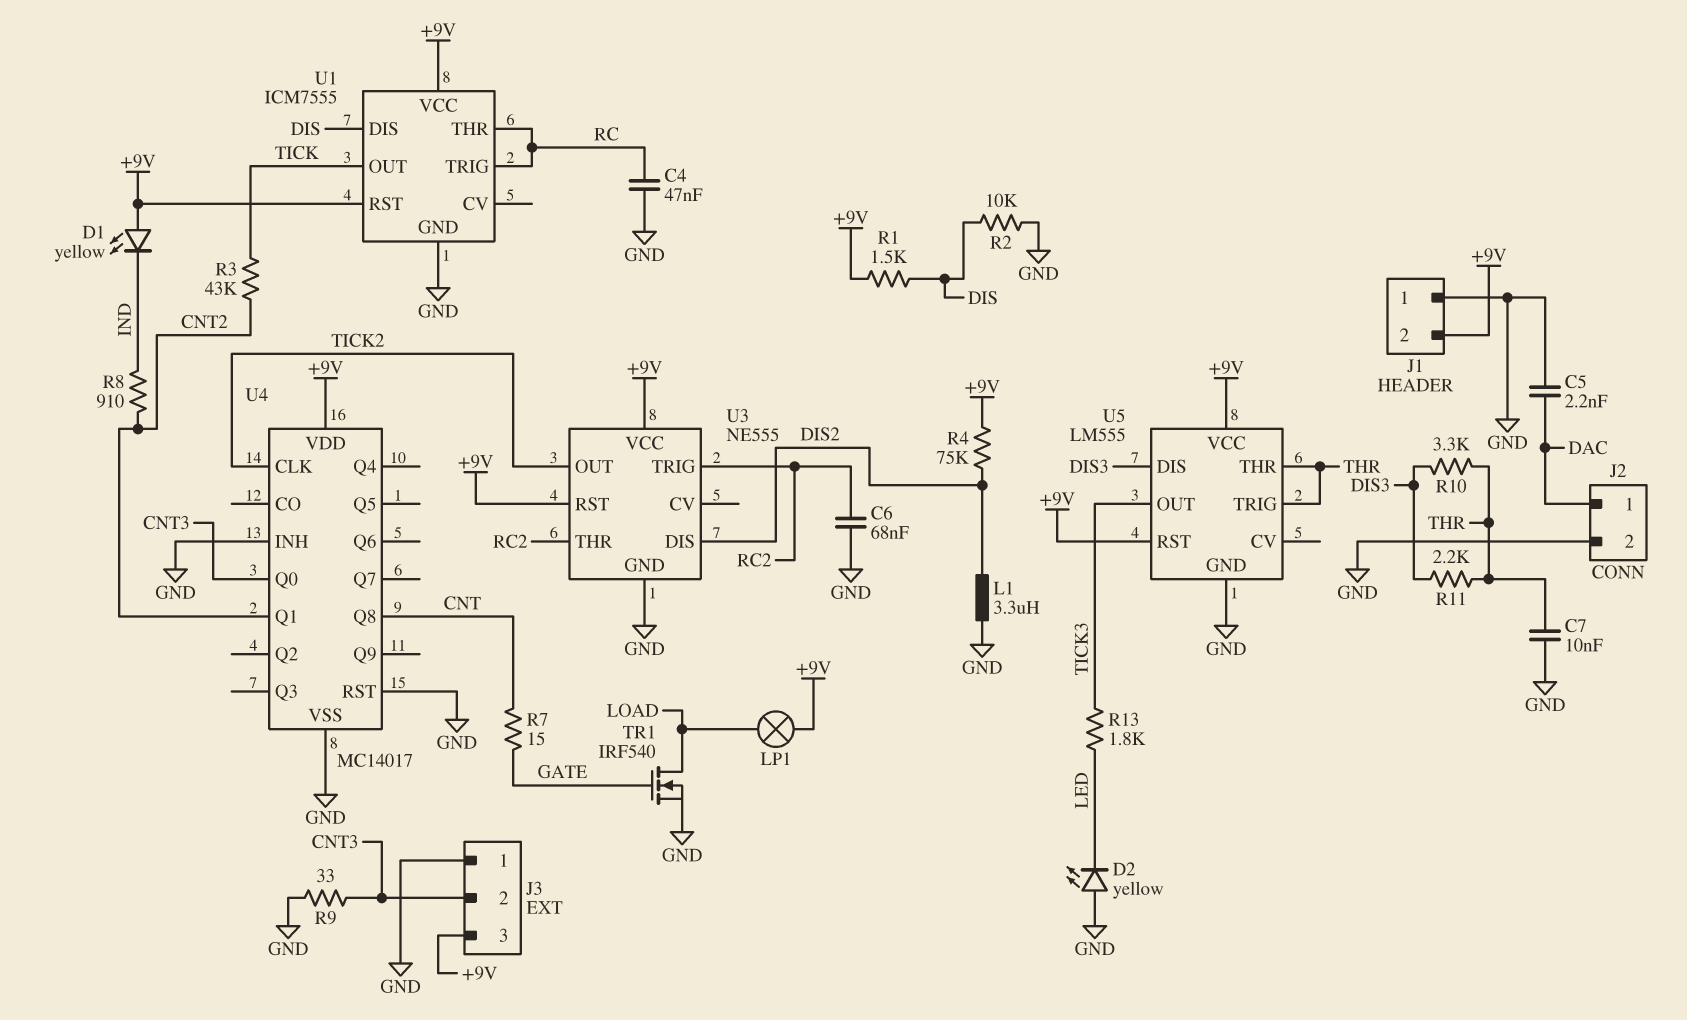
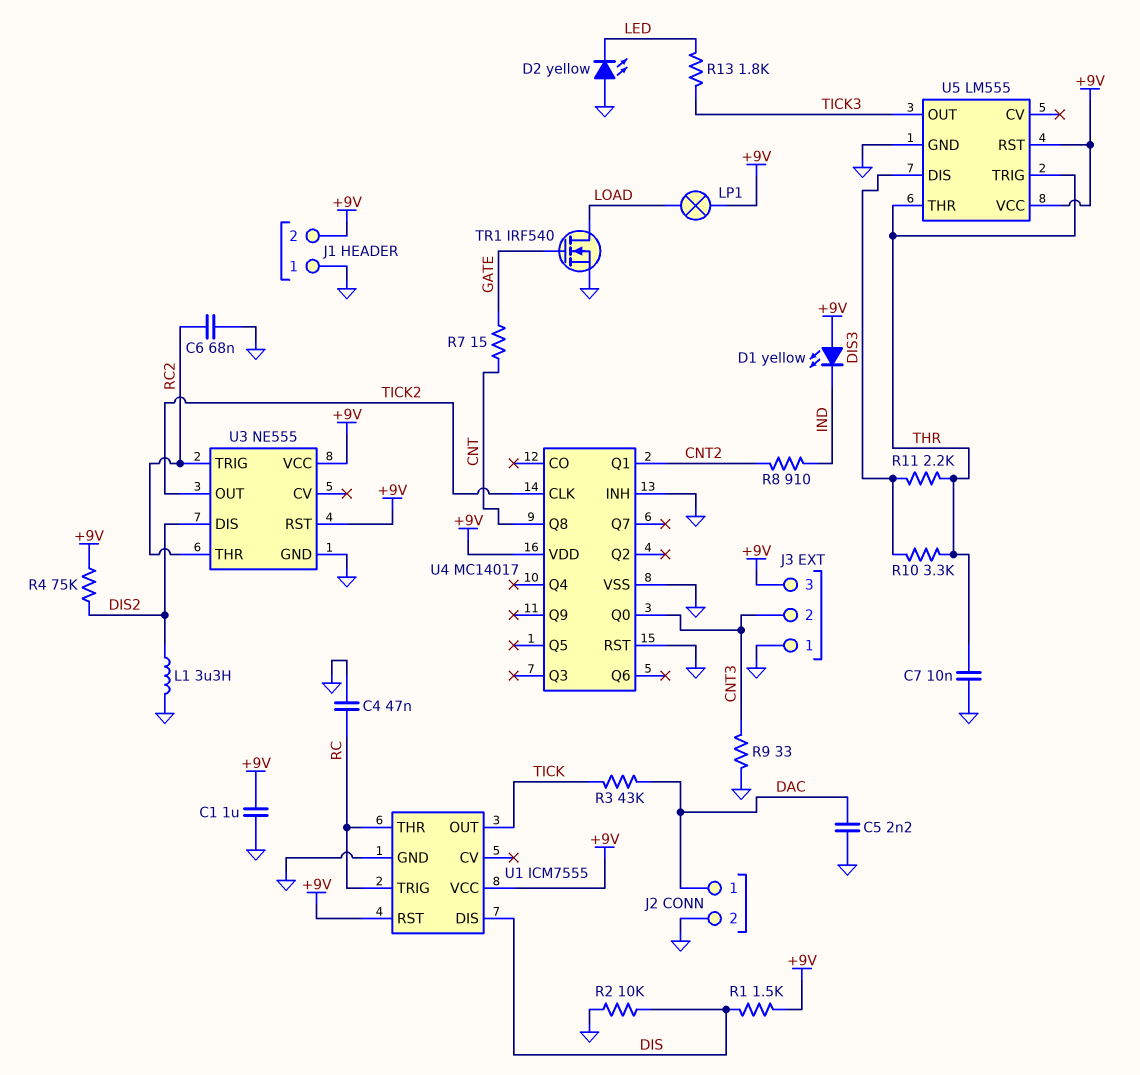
C1: none -> 1uF (+9V, GND)
R3: 43k (CNT2, TICK) -> 43k (DAC, TICK)

